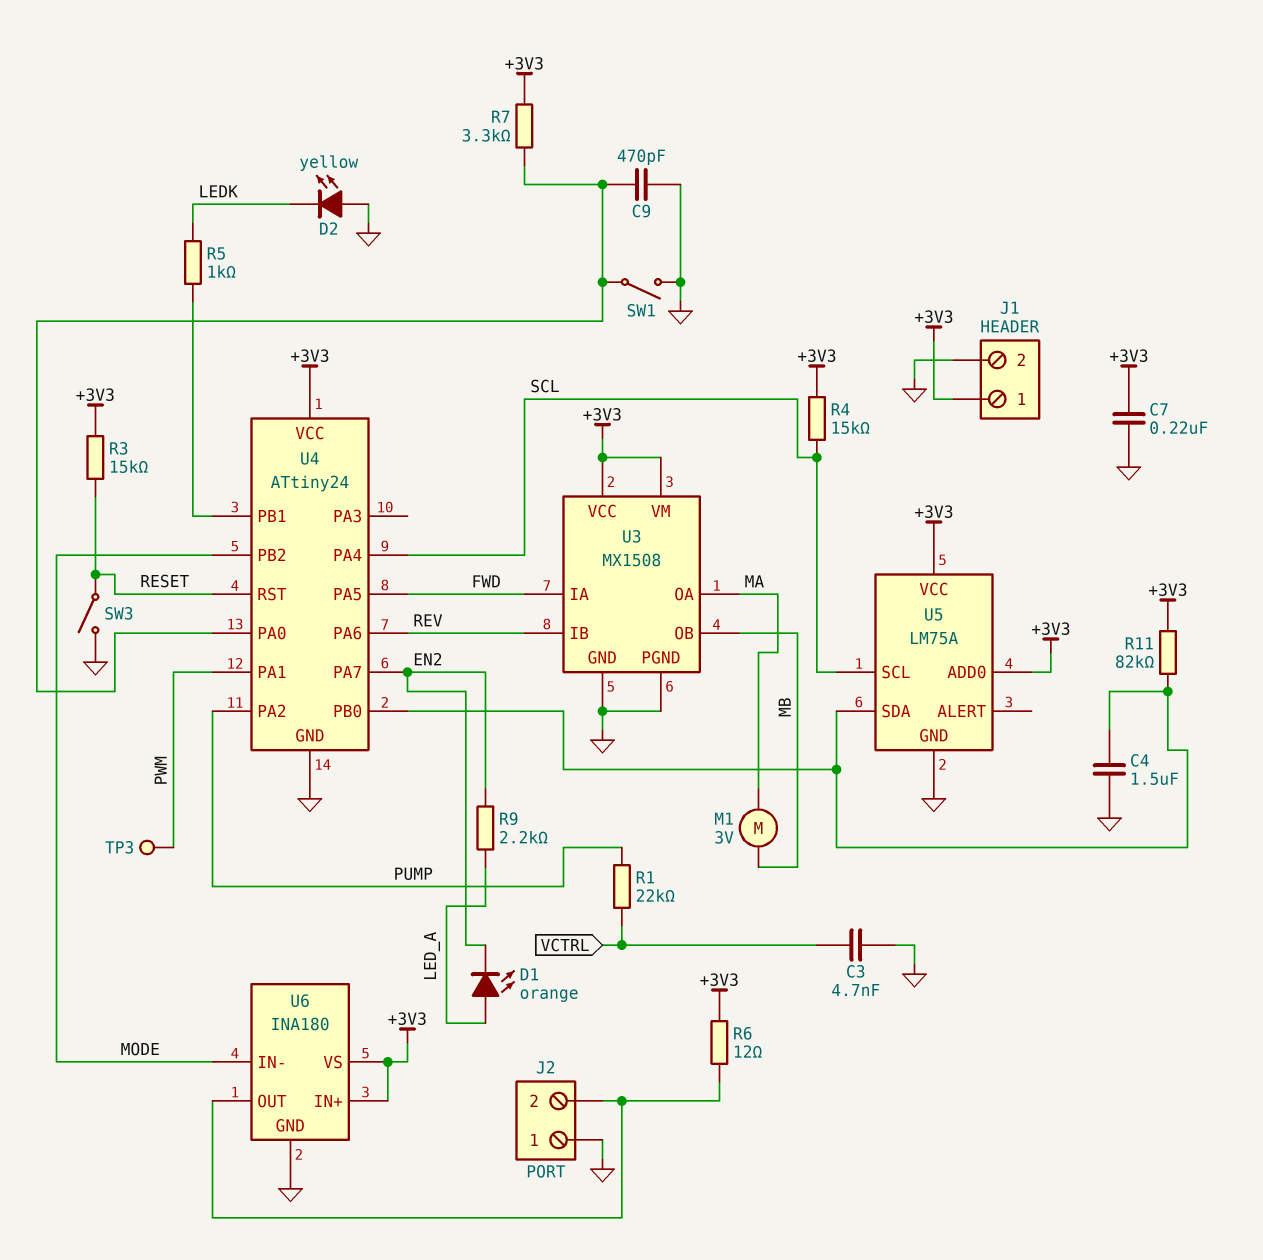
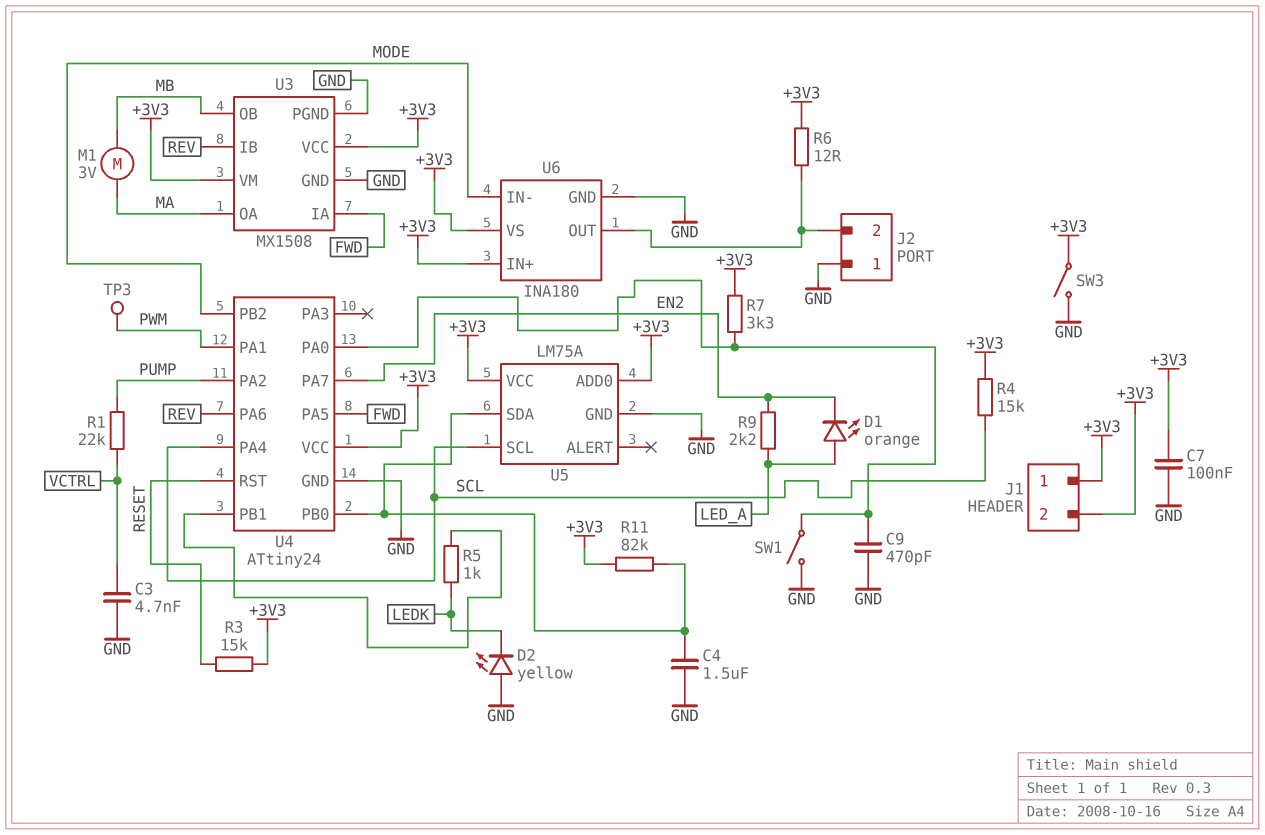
C7: 220nF (+3V3, GND) -> 100nF (+3V3, GND)
J1 pin 2: GND -> +3V3
SW3: switch (GND, RESET) -> switch (+3V3, GND)

